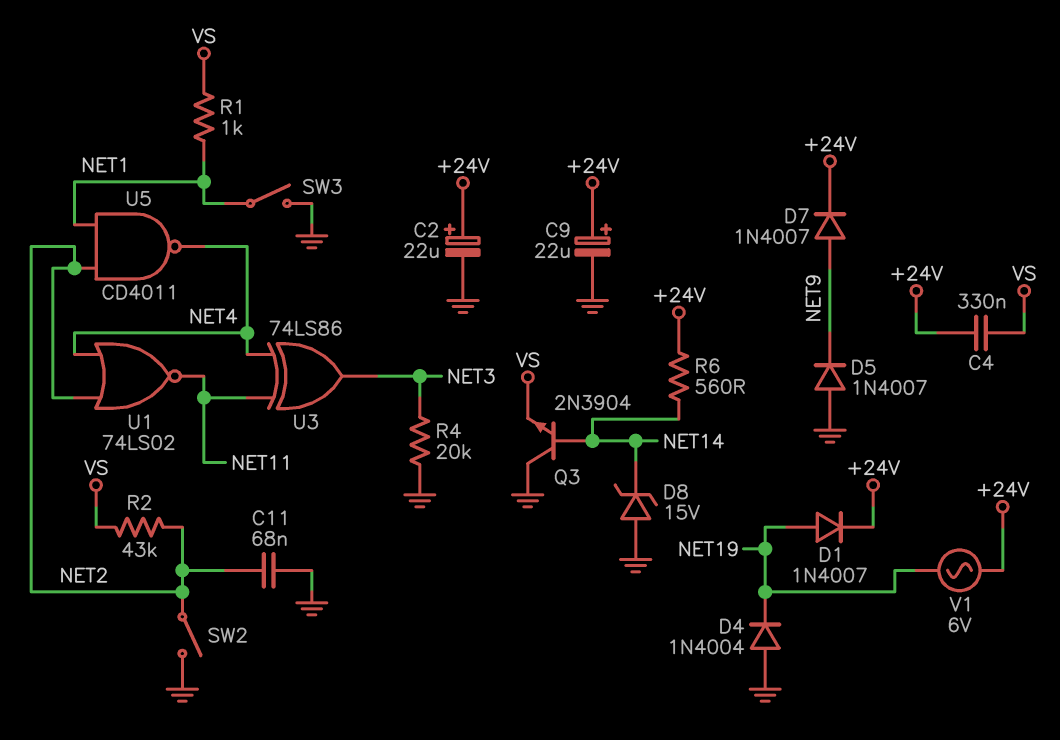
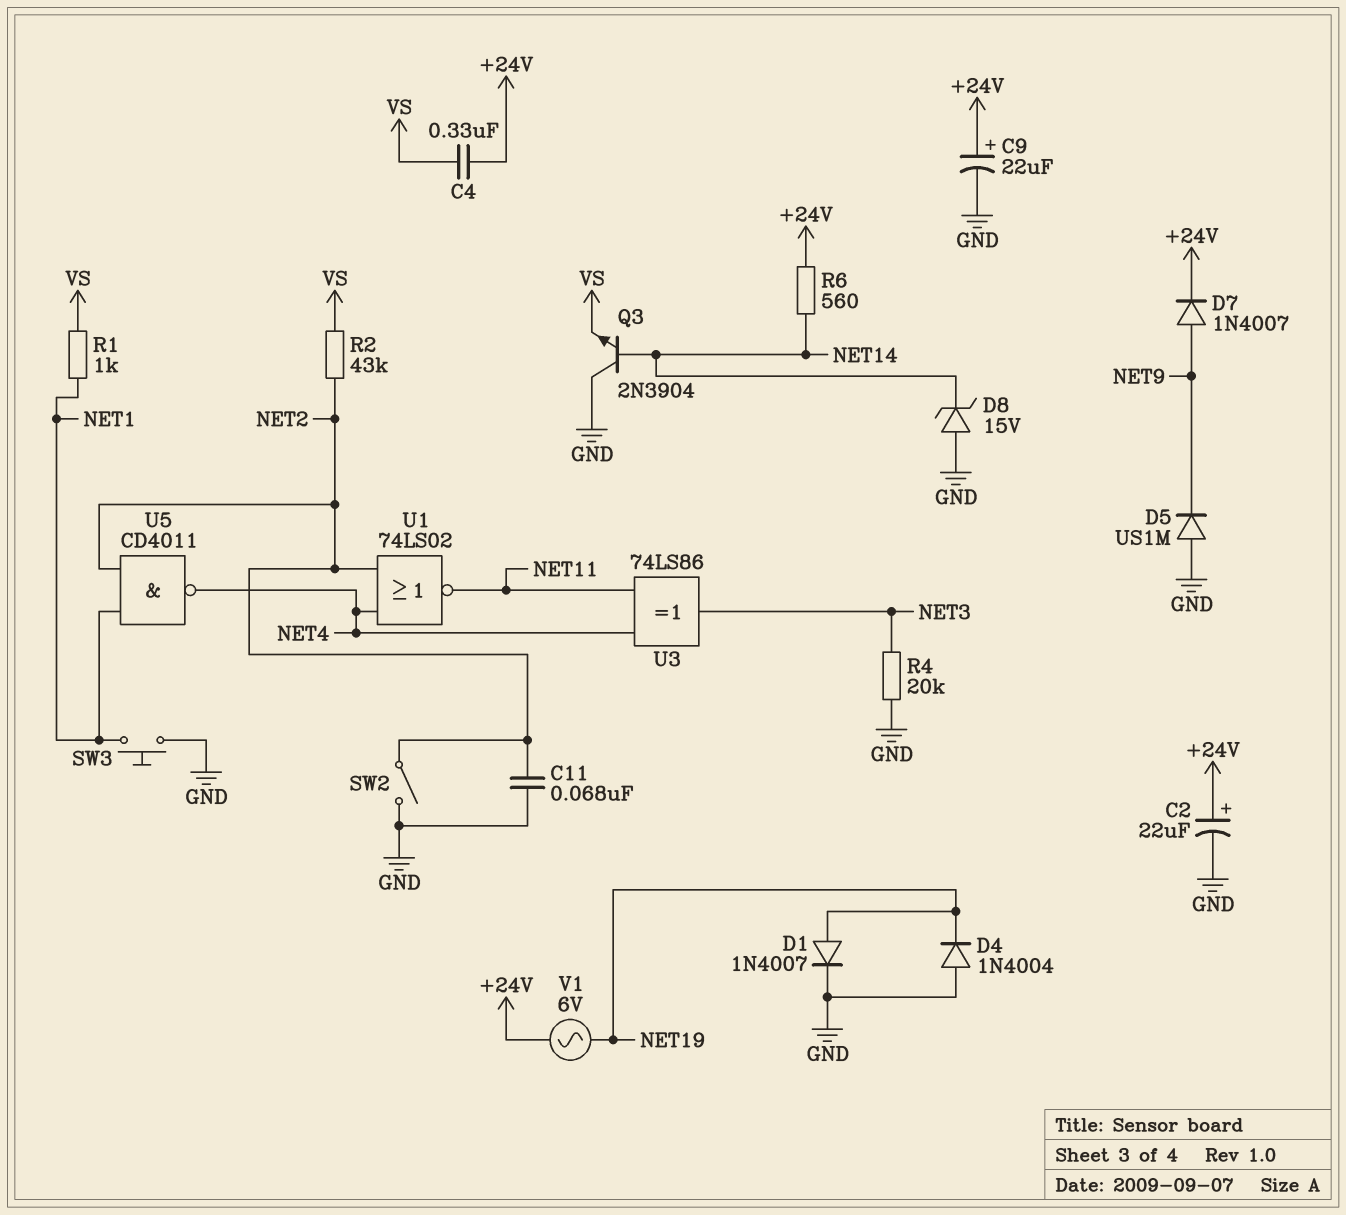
D1: diode 1N4007 (A NET19, K +24V) -> diode 1N4007 (A NET19, K GND)
D5: diode 1N4007 (A GND, K NET9) -> diode US1M (A GND, K NET9)
SW3: switch (GND, NET1) -> button (GND, NET1)

